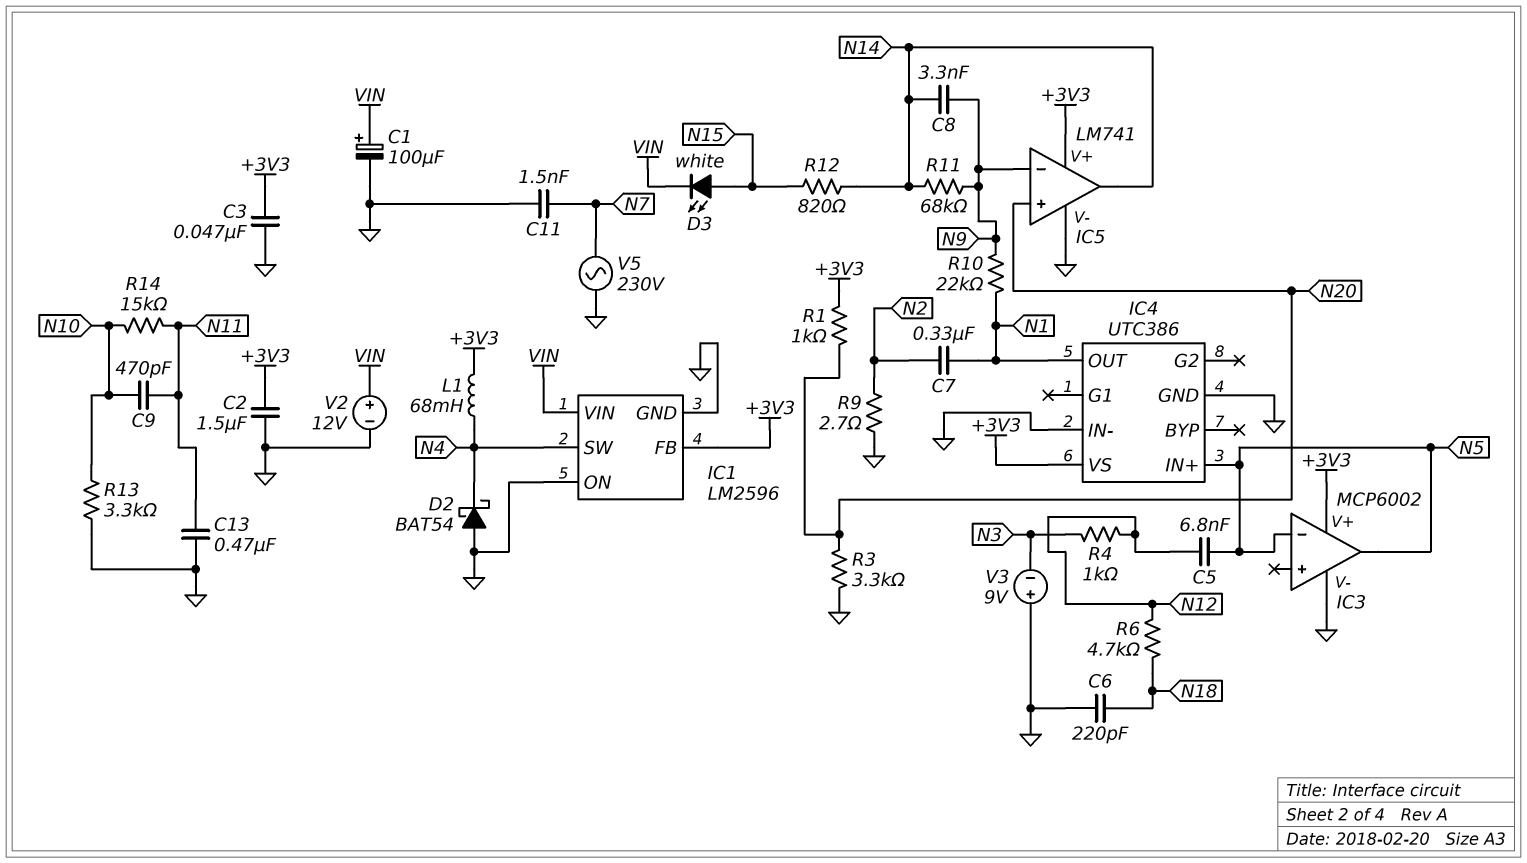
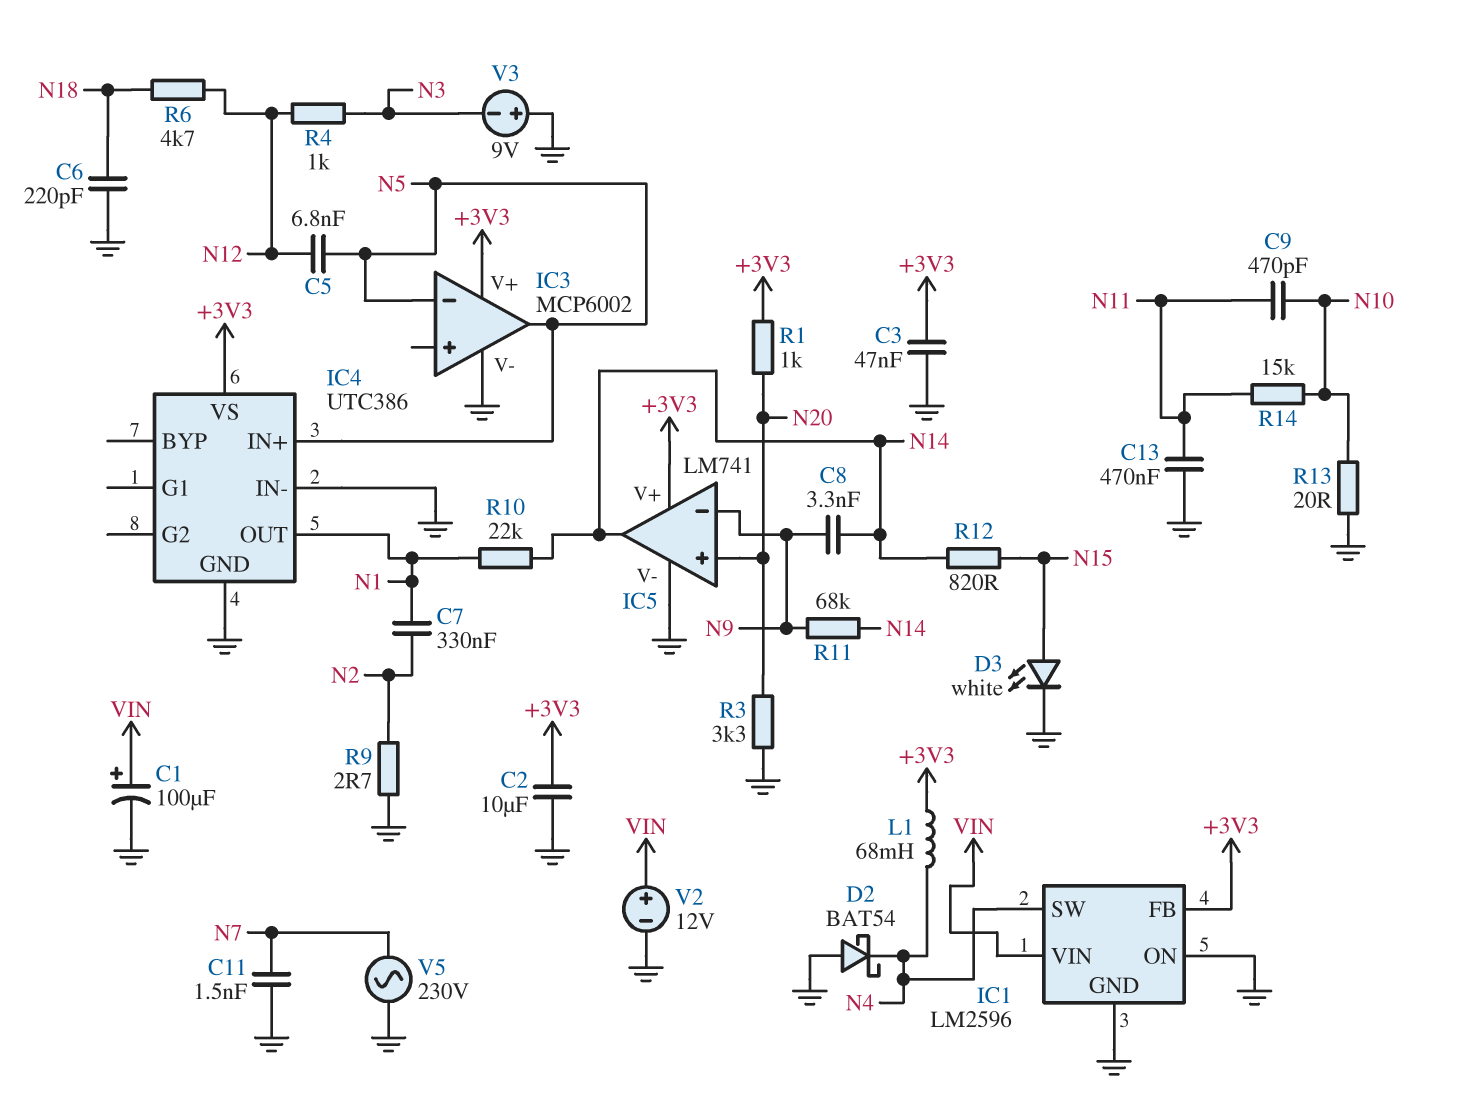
C2: 1.5uF (+3V3, GND) -> 10uF (+3V3, GND)
D3: LED white (A N15, K VIN) -> LED white (A N15, K GND)
R10: 22k (N1, N9) -> 22k (N1, N14)
R13: 3.3k (GND, N10) -> 20 (GND, N10)

